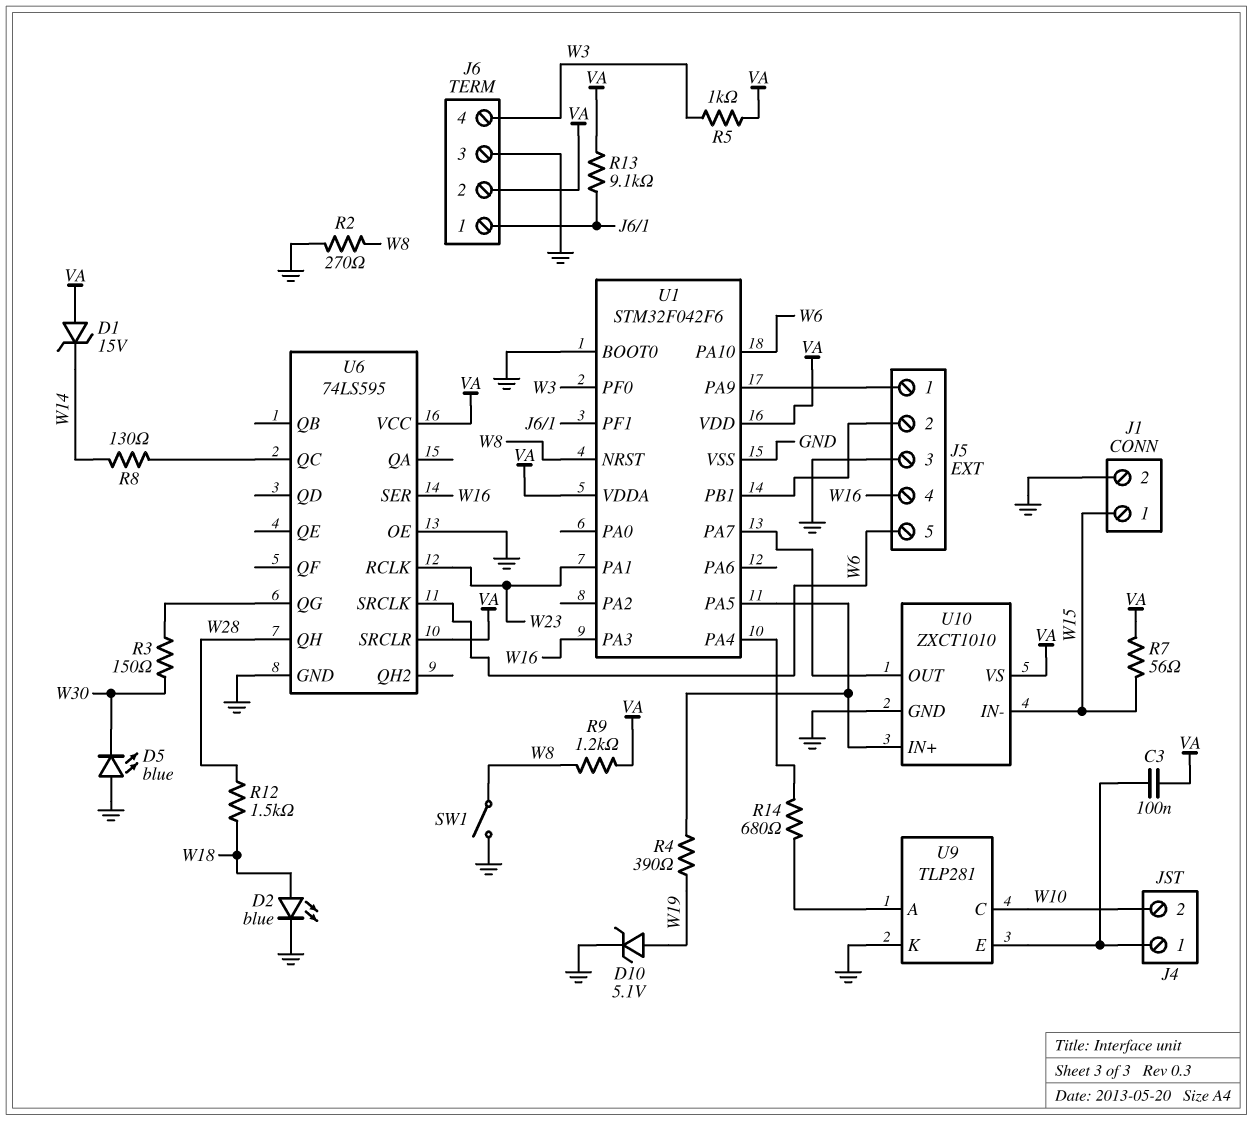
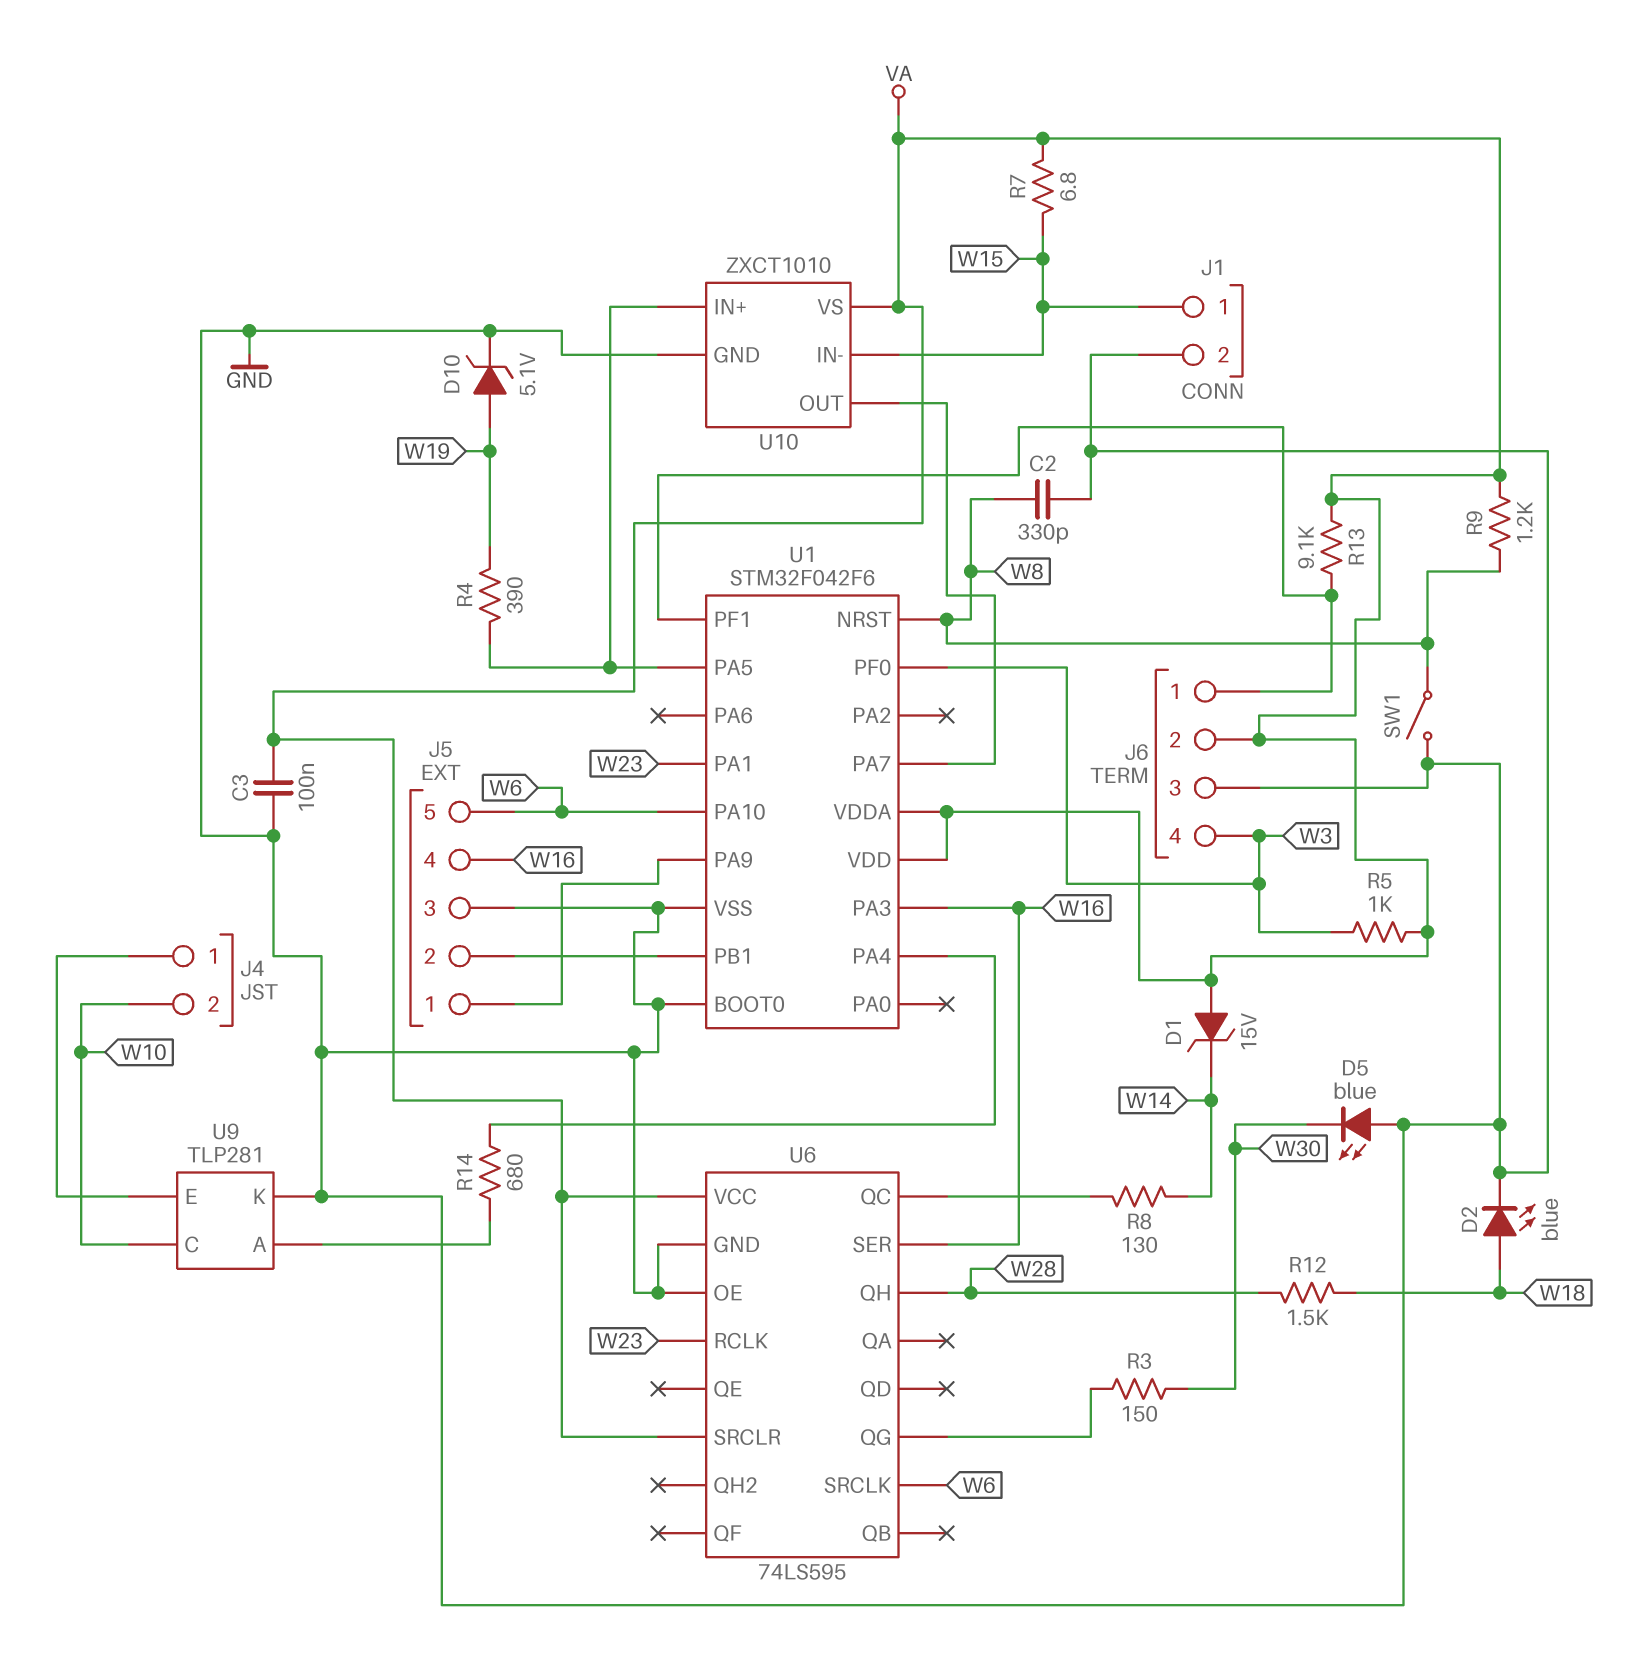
C2: none -> 330pF (GND, W8)
C3: 100nF (J4/1, VA) -> 100nF (GND, VA)
R2: 270 (GND, W8) -> none
R7: 56 (VA, W15) -> 6.8 (VA, W15)

